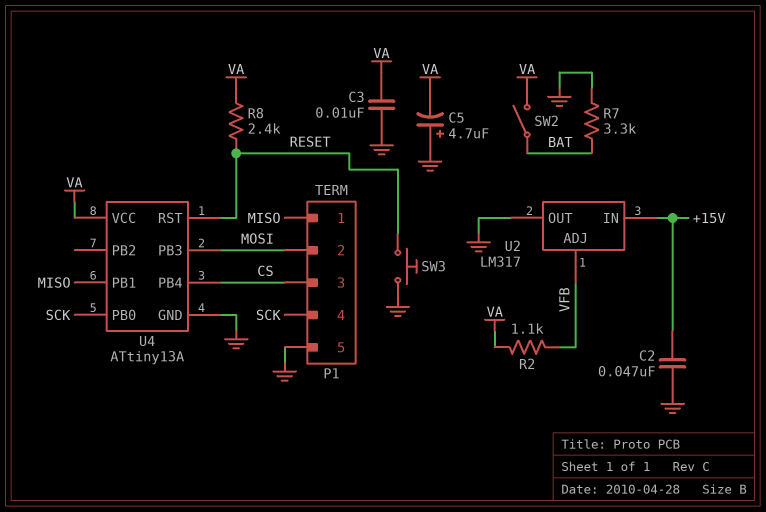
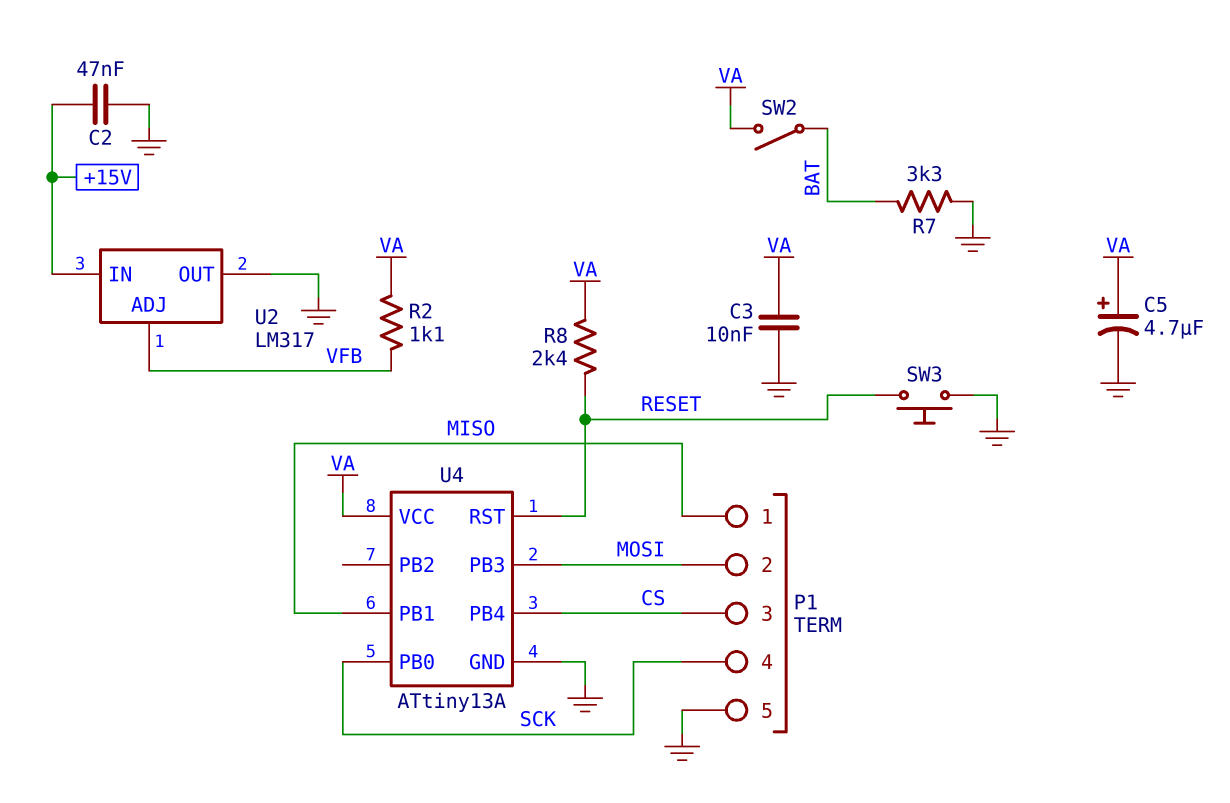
C5: 4.7uF (plus GND, minus VA) -> 4.7uF (plus VA, minus GND)

